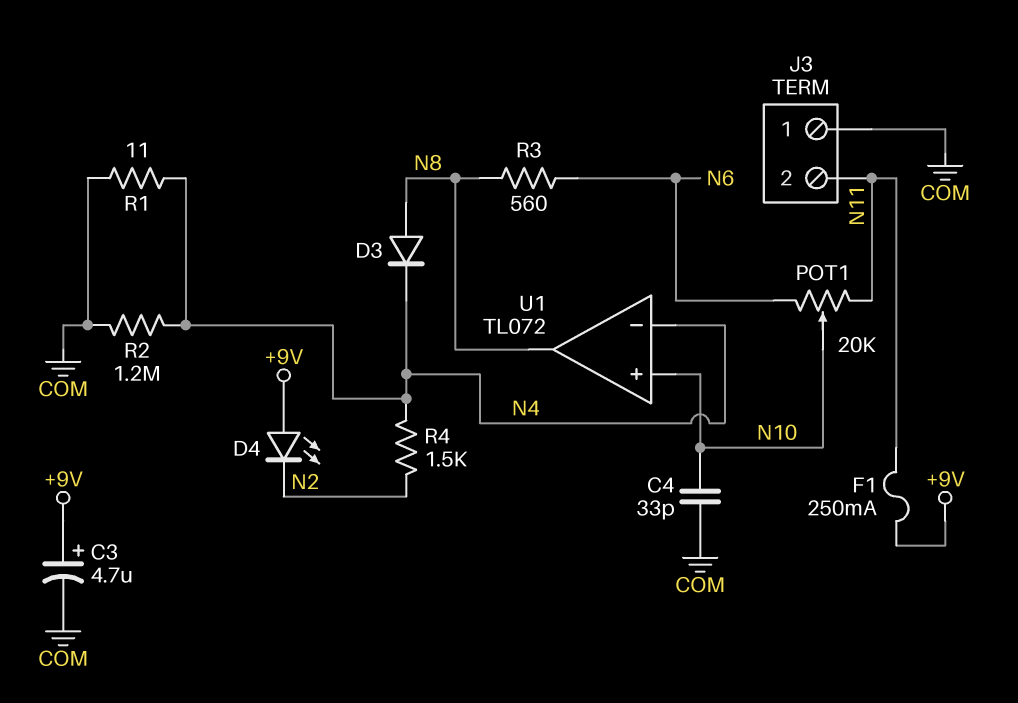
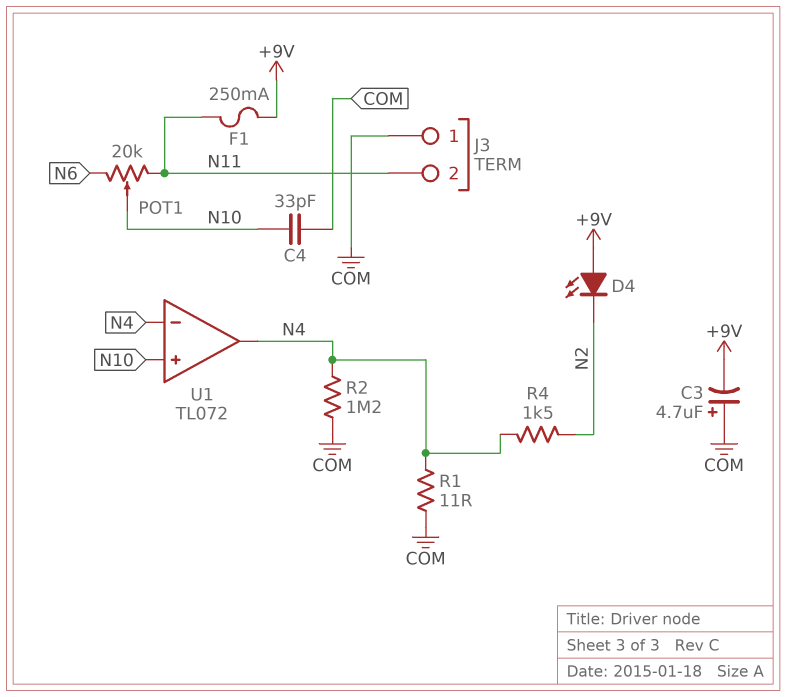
C3: 4.7uF (plus +9V, minus COM) -> 4.7uF (plus COM, minus +9V)
D3: diode (A N8, K N4) -> none
R3: 560 (N6, N8) -> none
U1 pin out: N8 -> N4

